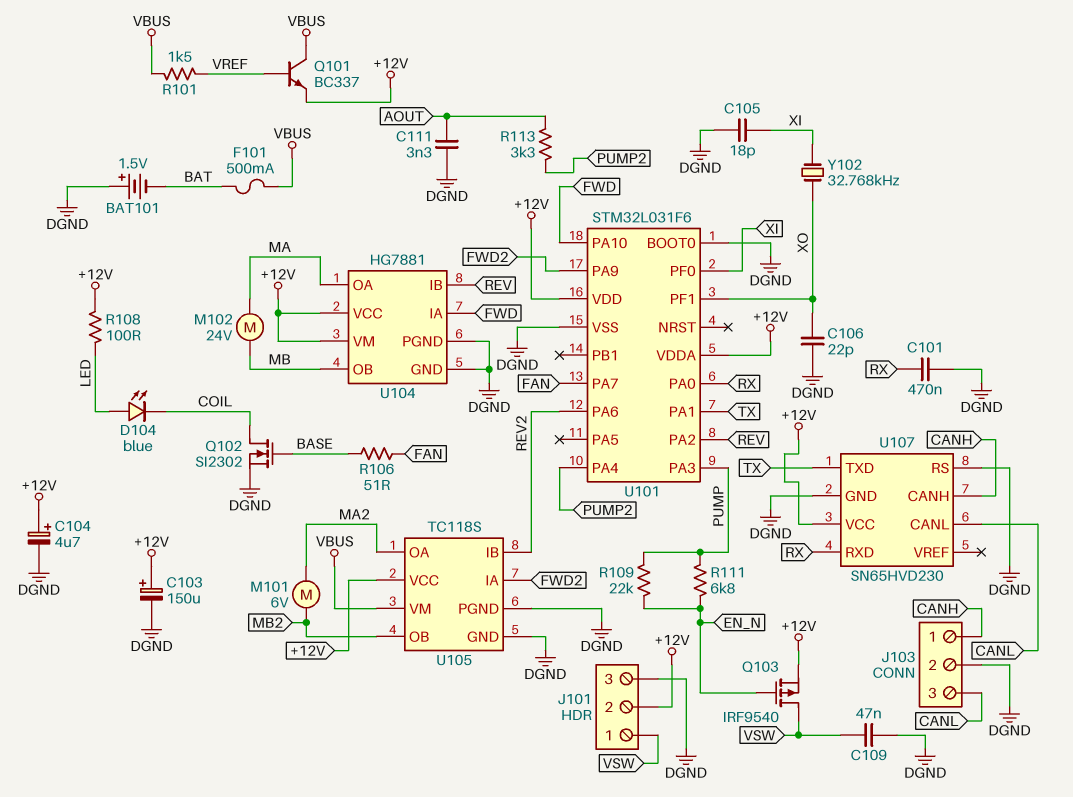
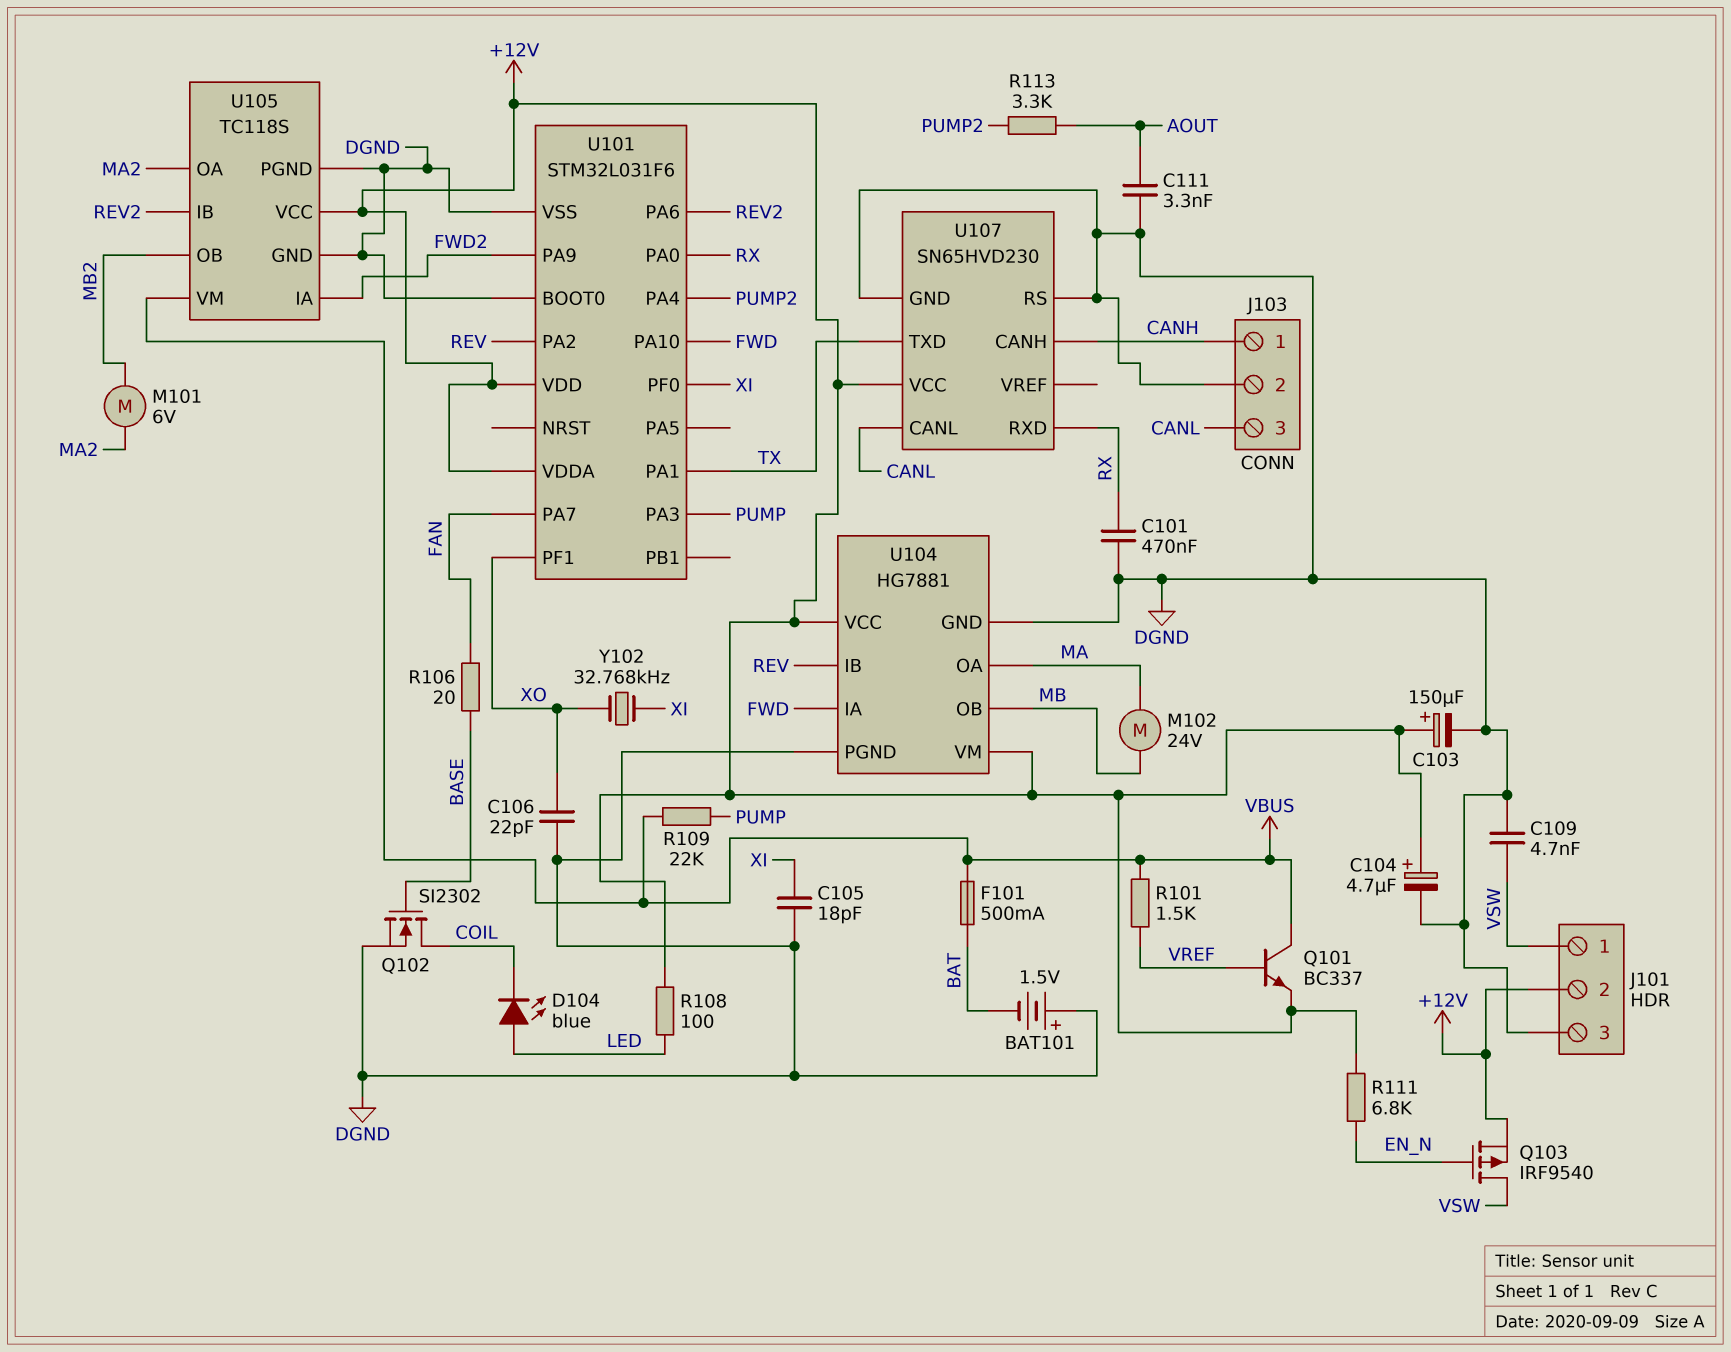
C109: 47nF (DGND, VSW) -> 4.7nF (DGND, VSW)
R106: 51 (BASE, FAN) -> 20 (BASE, FAN)
R109: 22k (EN_N, PUMP) -> 22k (PUMP, VBUS)
R111: 6.8k (EN_N, PUMP) -> 6.8k (+12V, EN_N)

